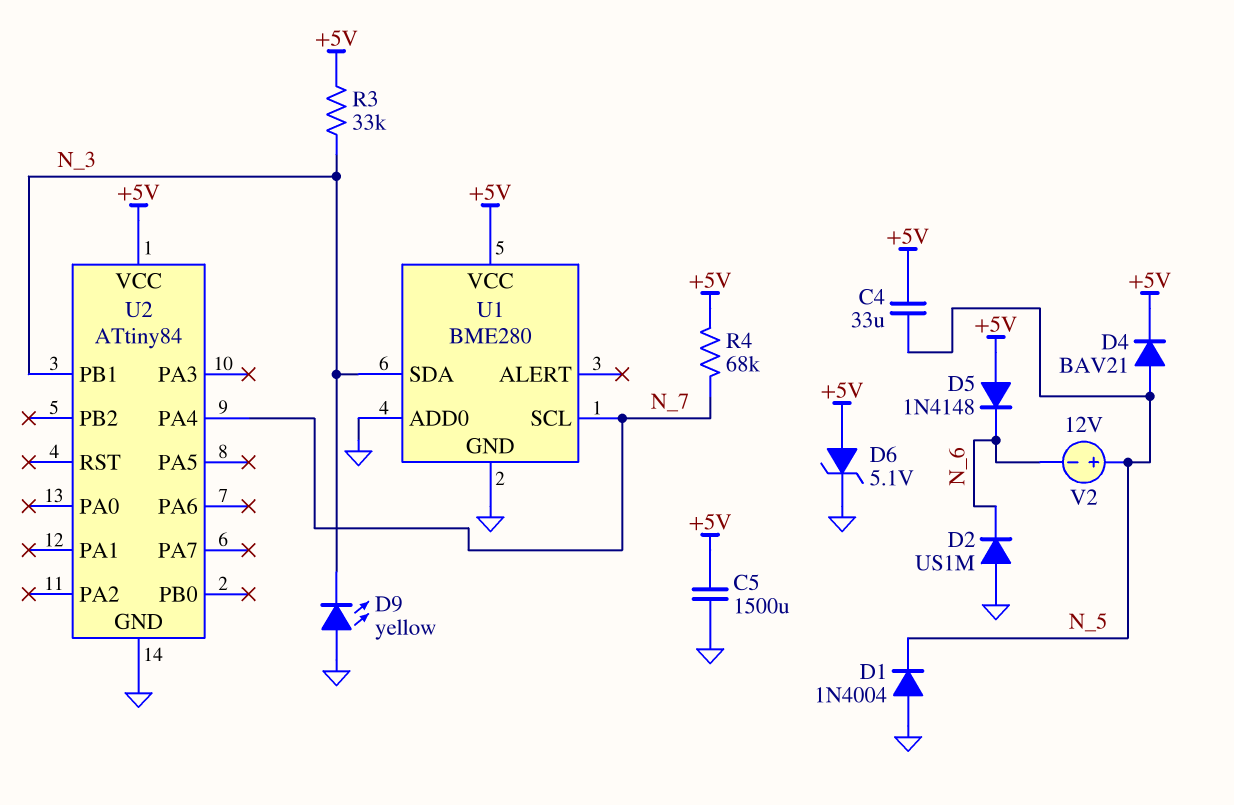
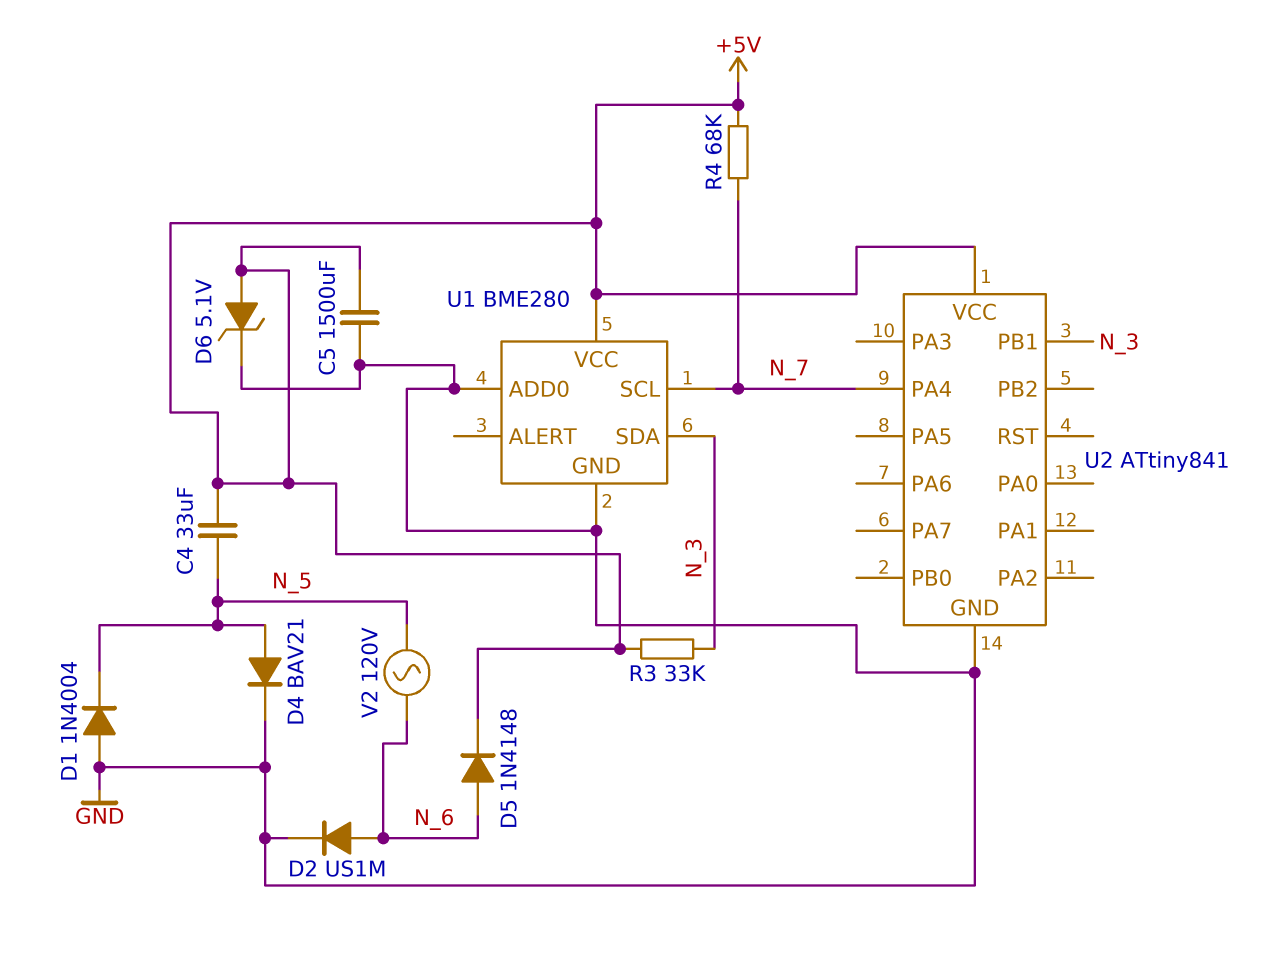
D2: diode US1M (A GND, K N_6) -> diode US1M (A N_6, K GND)
D4: diode BAV21 (A N_5, K +5V) -> diode BAV21 (A N_5, K GND)
D5: diode 1N4148 (A +5V, K N_6) -> diode 1N4148 (A N_6, K +5V)
D9: LED yellow (A GND, K N_3) -> none
U2: ATtiny84 -> ATtiny841
V2: 12V (plus N_5, minus N_6) -> AC 120V (N_5, N_6)

